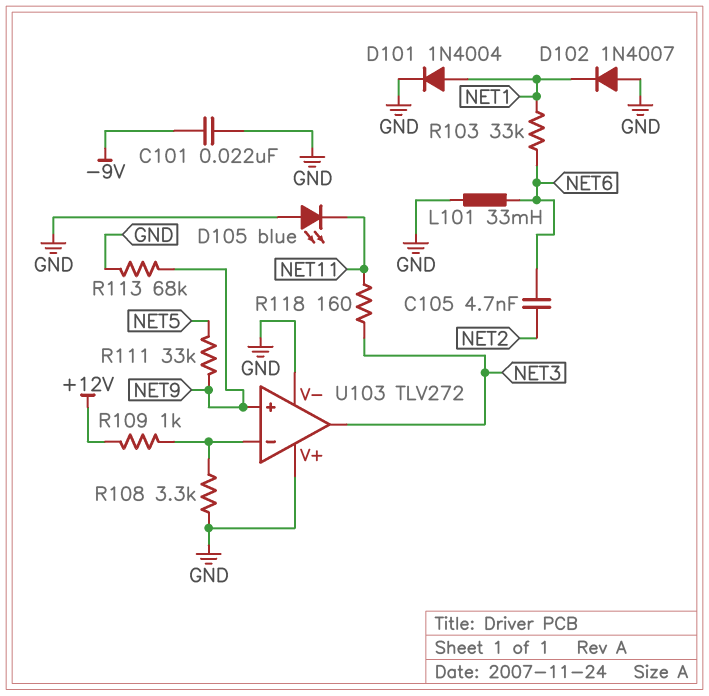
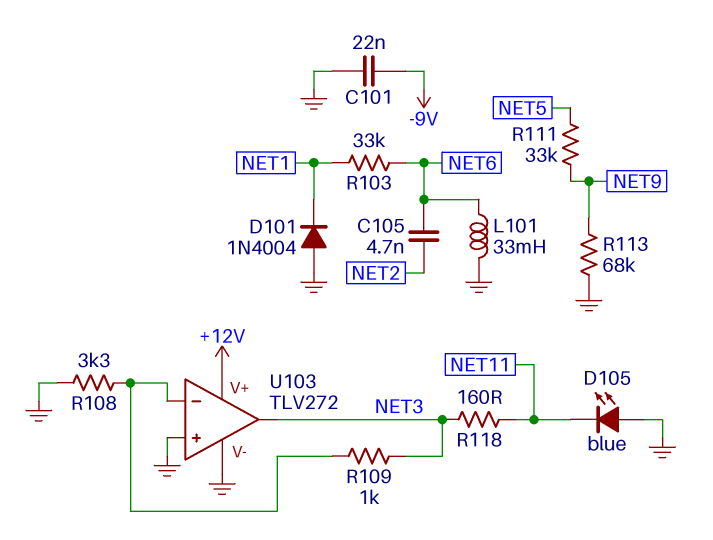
D101: diode 1N4004 (A NET1, K GND) -> diode 1N4004 (A GND, K NET1)
D102: diode 1N4007 (A GND, K NET1) -> none
R109: 1k (+12V, U103/in-) -> 1k (NET3, U103/in-)
U103 pin V+: GND -> +12V
U103 pin in+: NET9 -> GND

